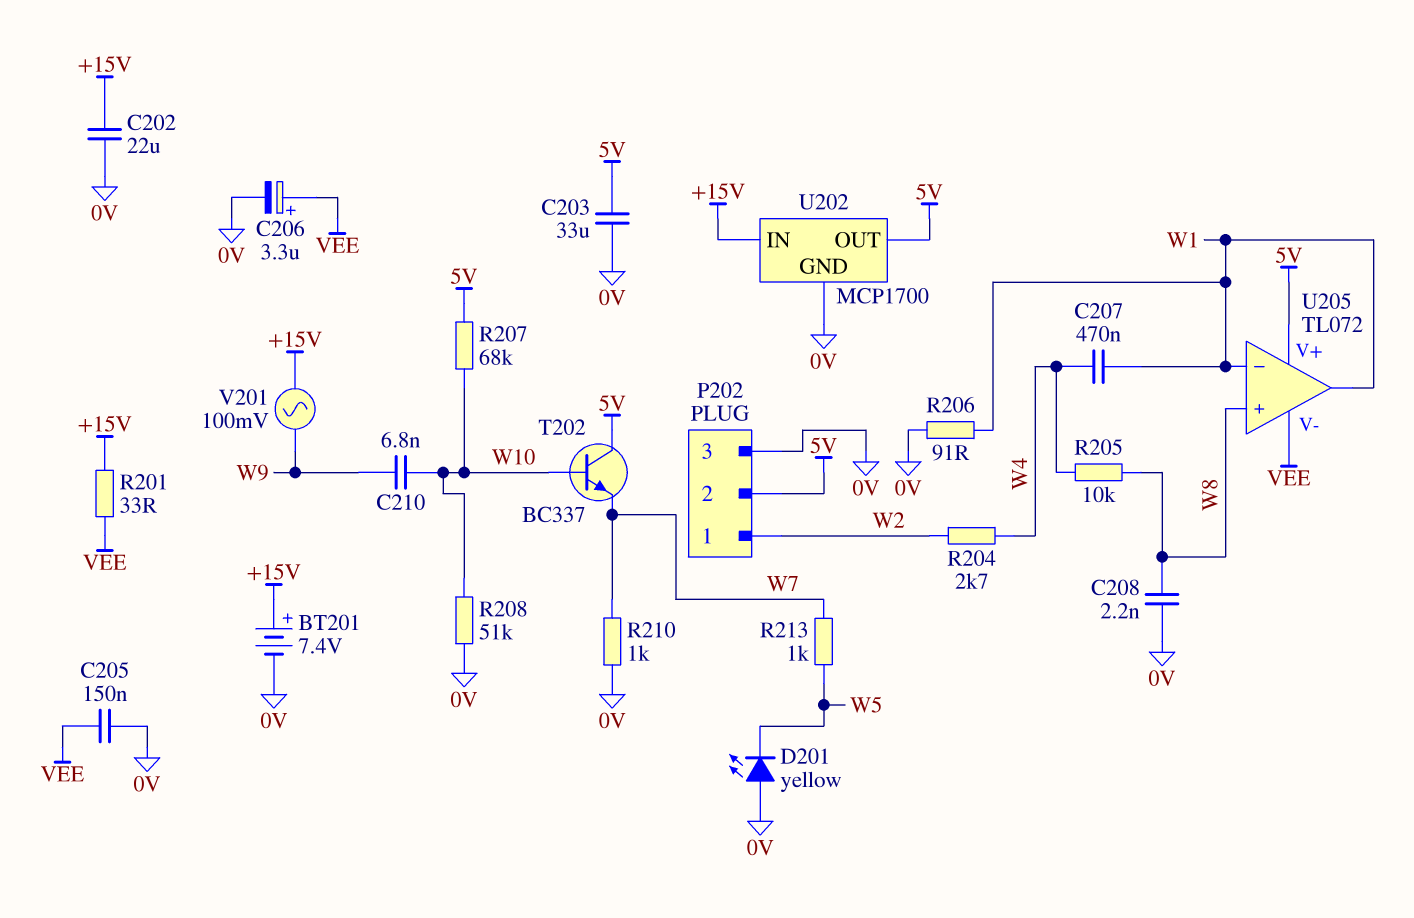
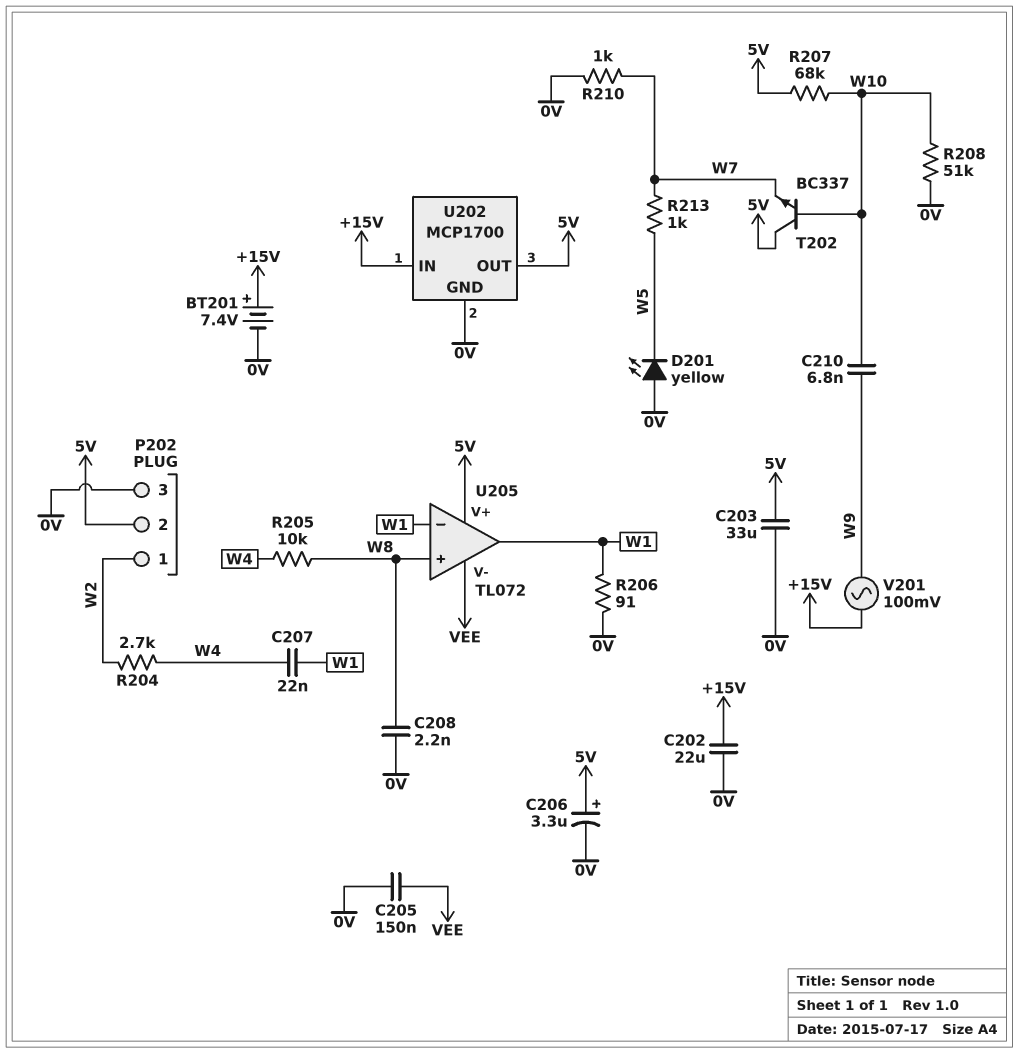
C206: 3.3uF (plus VEE, minus 0V) -> 3.3uF (plus 5V, minus 0V)
C207: 470nF (W1, W4) -> 22nF (W1, W4)
R201: 33 (+15V, VEE) -> none

